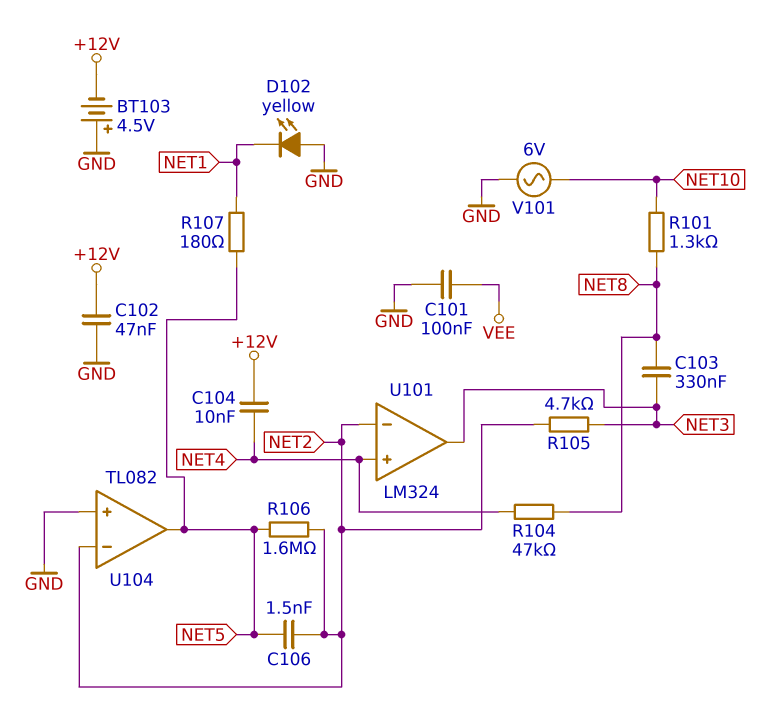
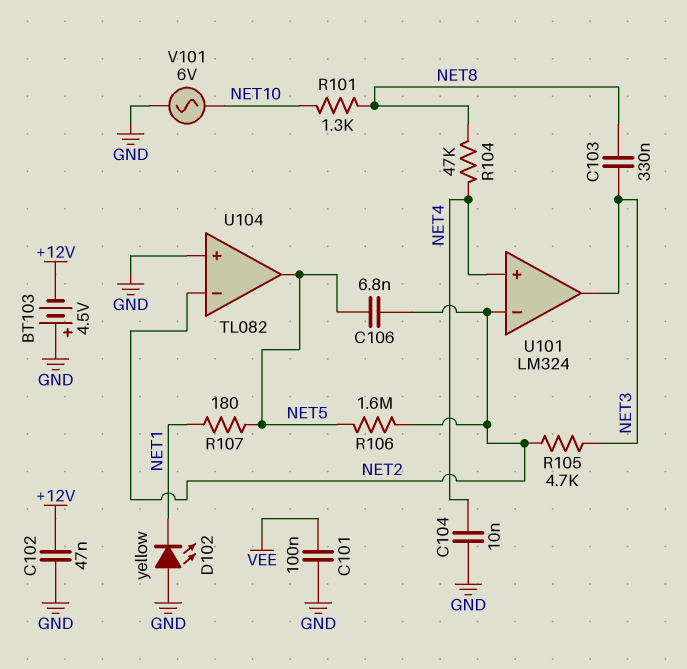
C104: 10nF (+12V, NET4) -> 10nF (GND, NET4)
C106: 1.5nF (NET2, NET5) -> 6.8nF (NET2, NET5)

